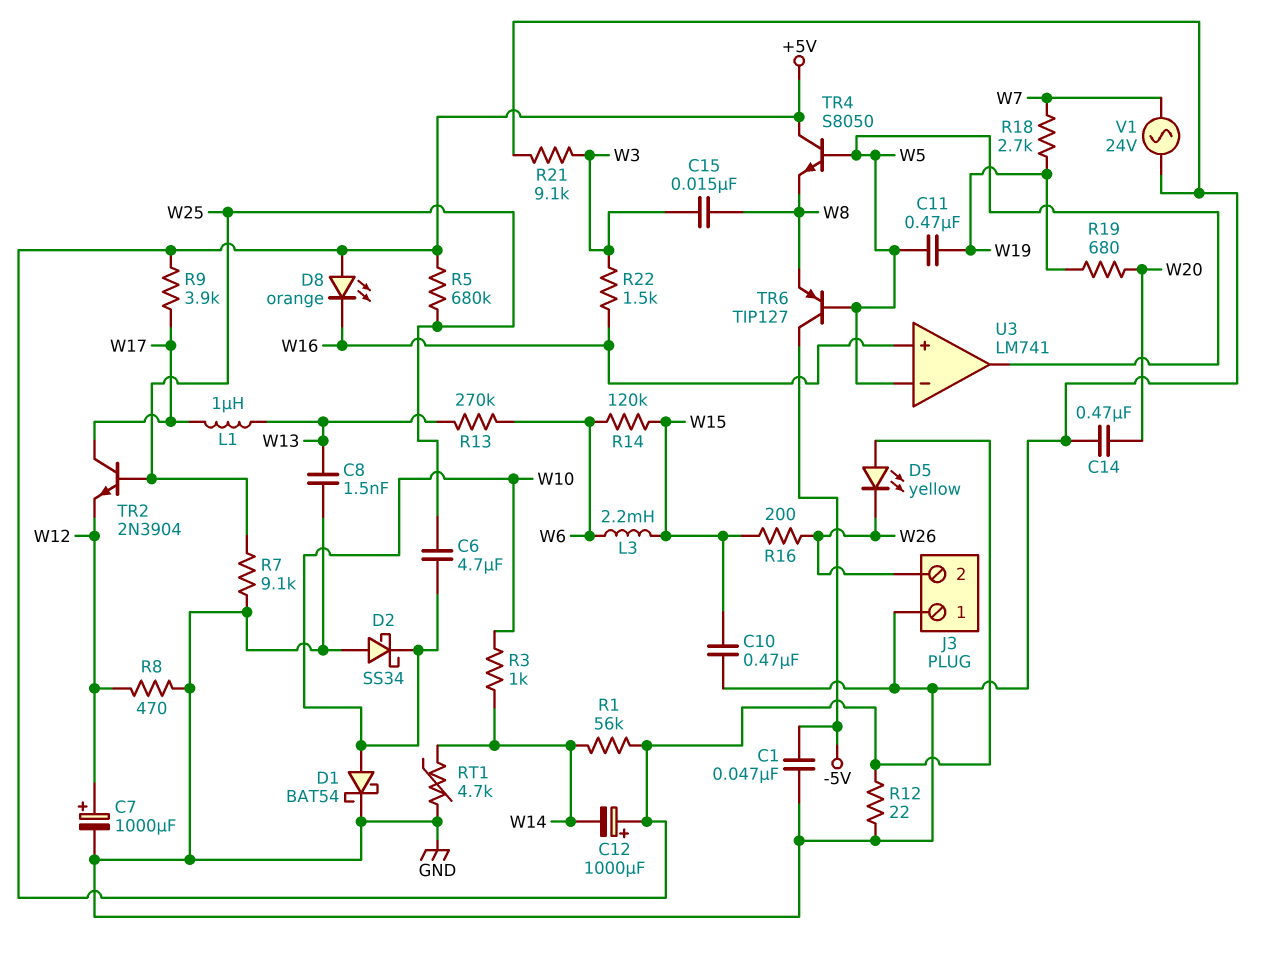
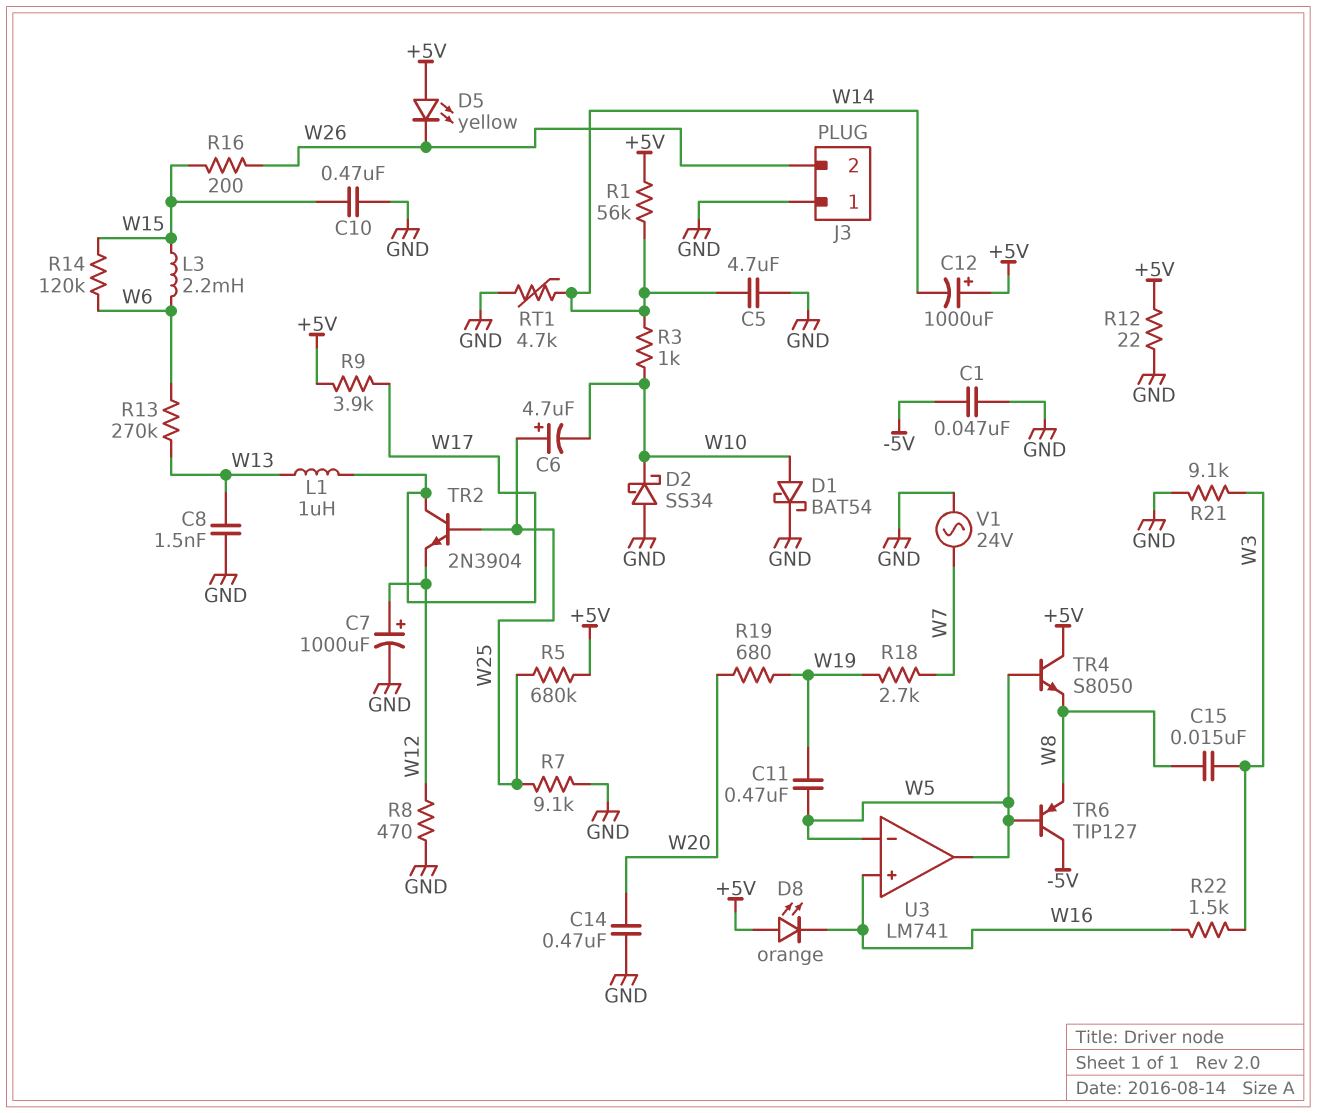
C5: none -> 4.7uF (GND, W14)
C6: 4.7uF (W10, W25) -> 4.7uF (plus W25, minus W10)

